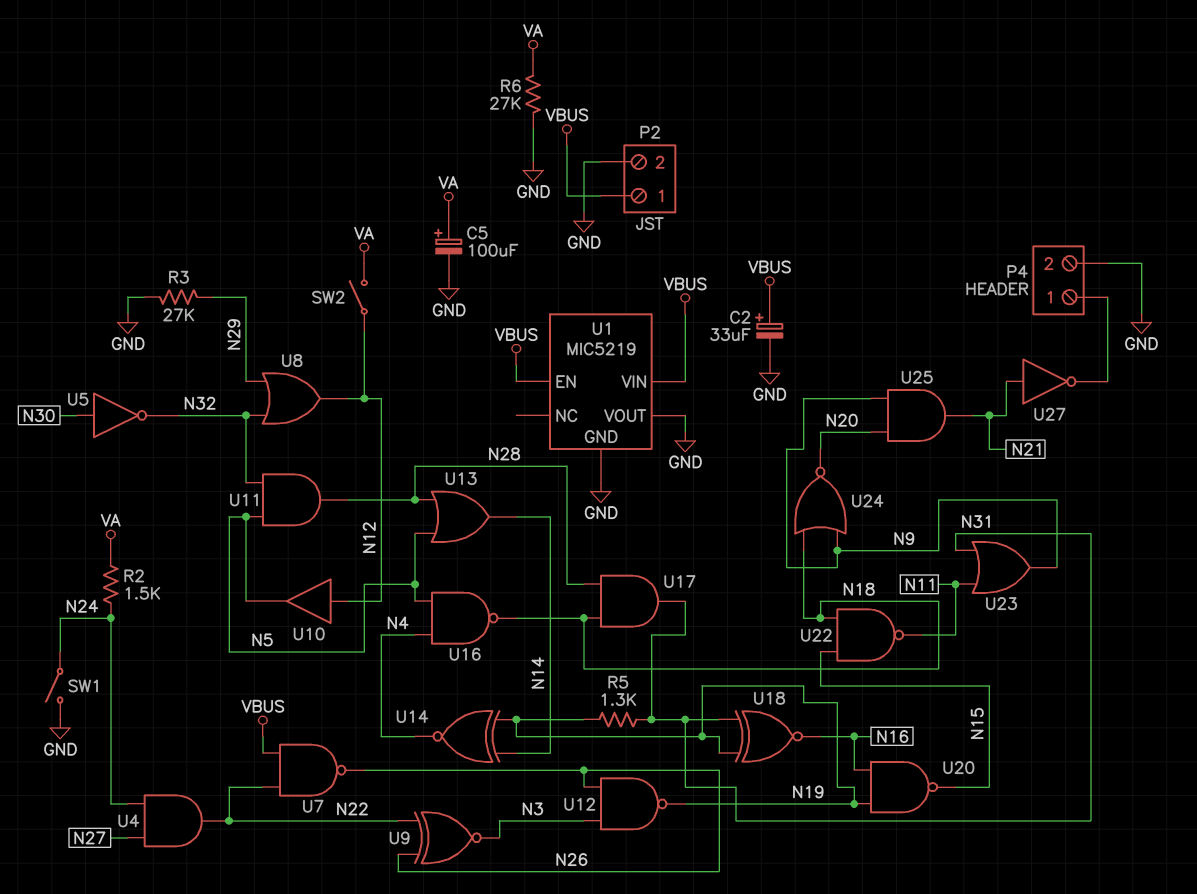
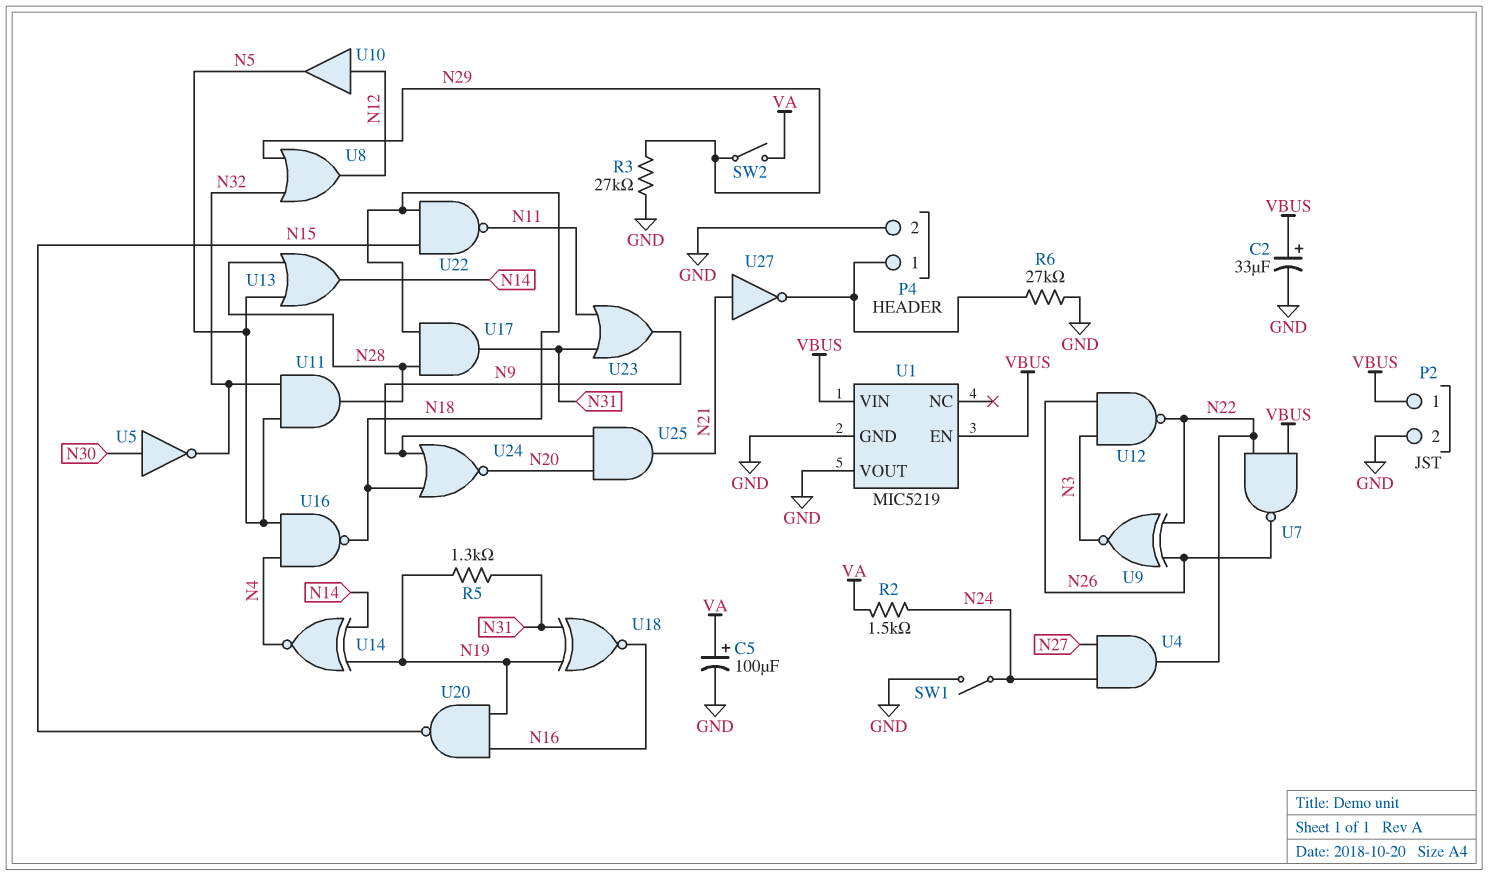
R6: 27k (GND, VA) -> 27k (GND, P4/1)
SW2: switch (N12, VA) -> switch (N29, VA)
U12: NAND (in N3, in N26, out N19) -> NAND (in N3, in N26, out N22)

